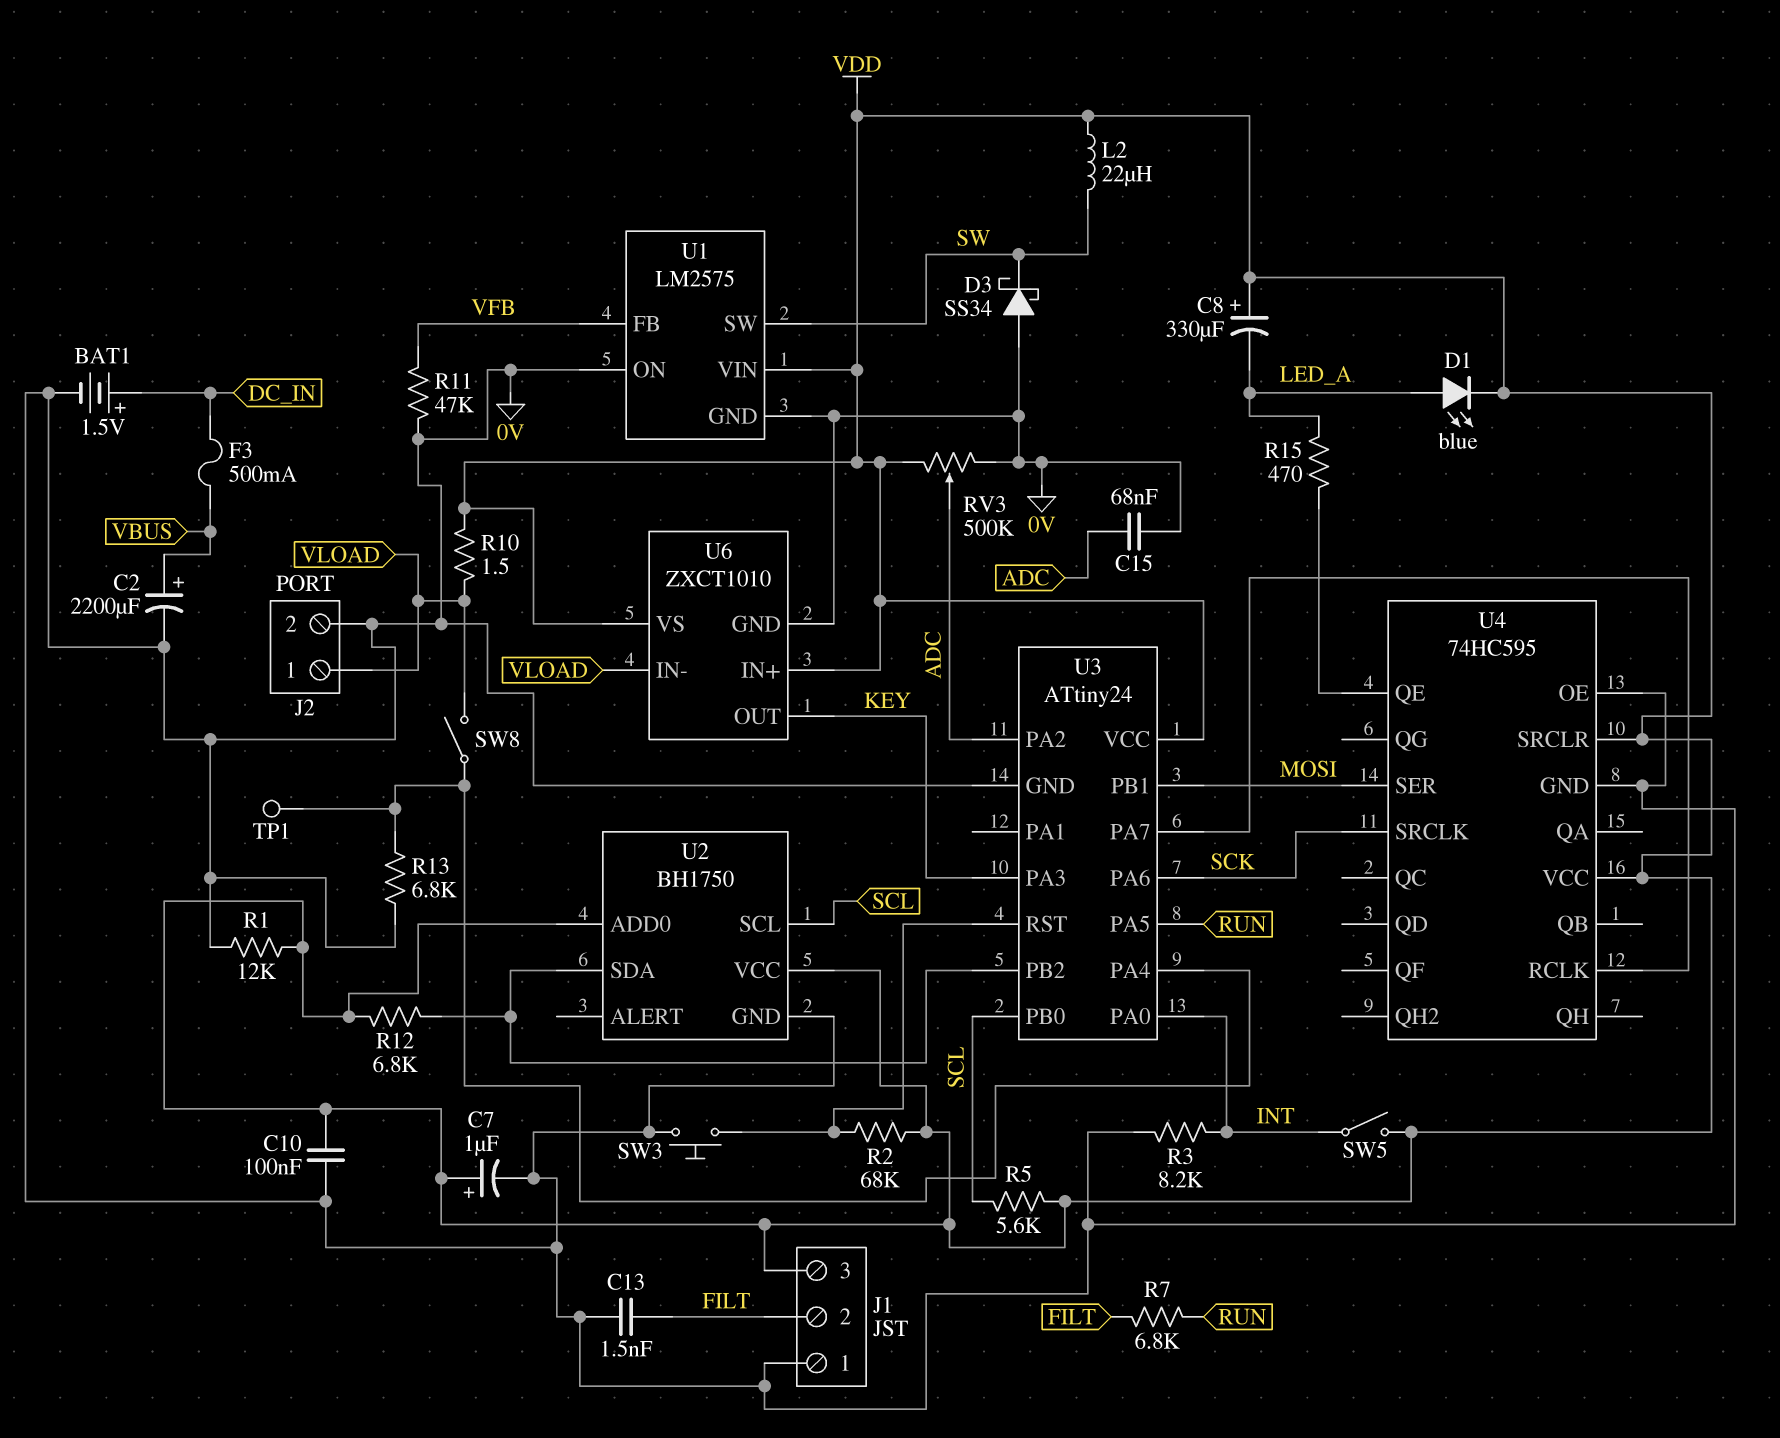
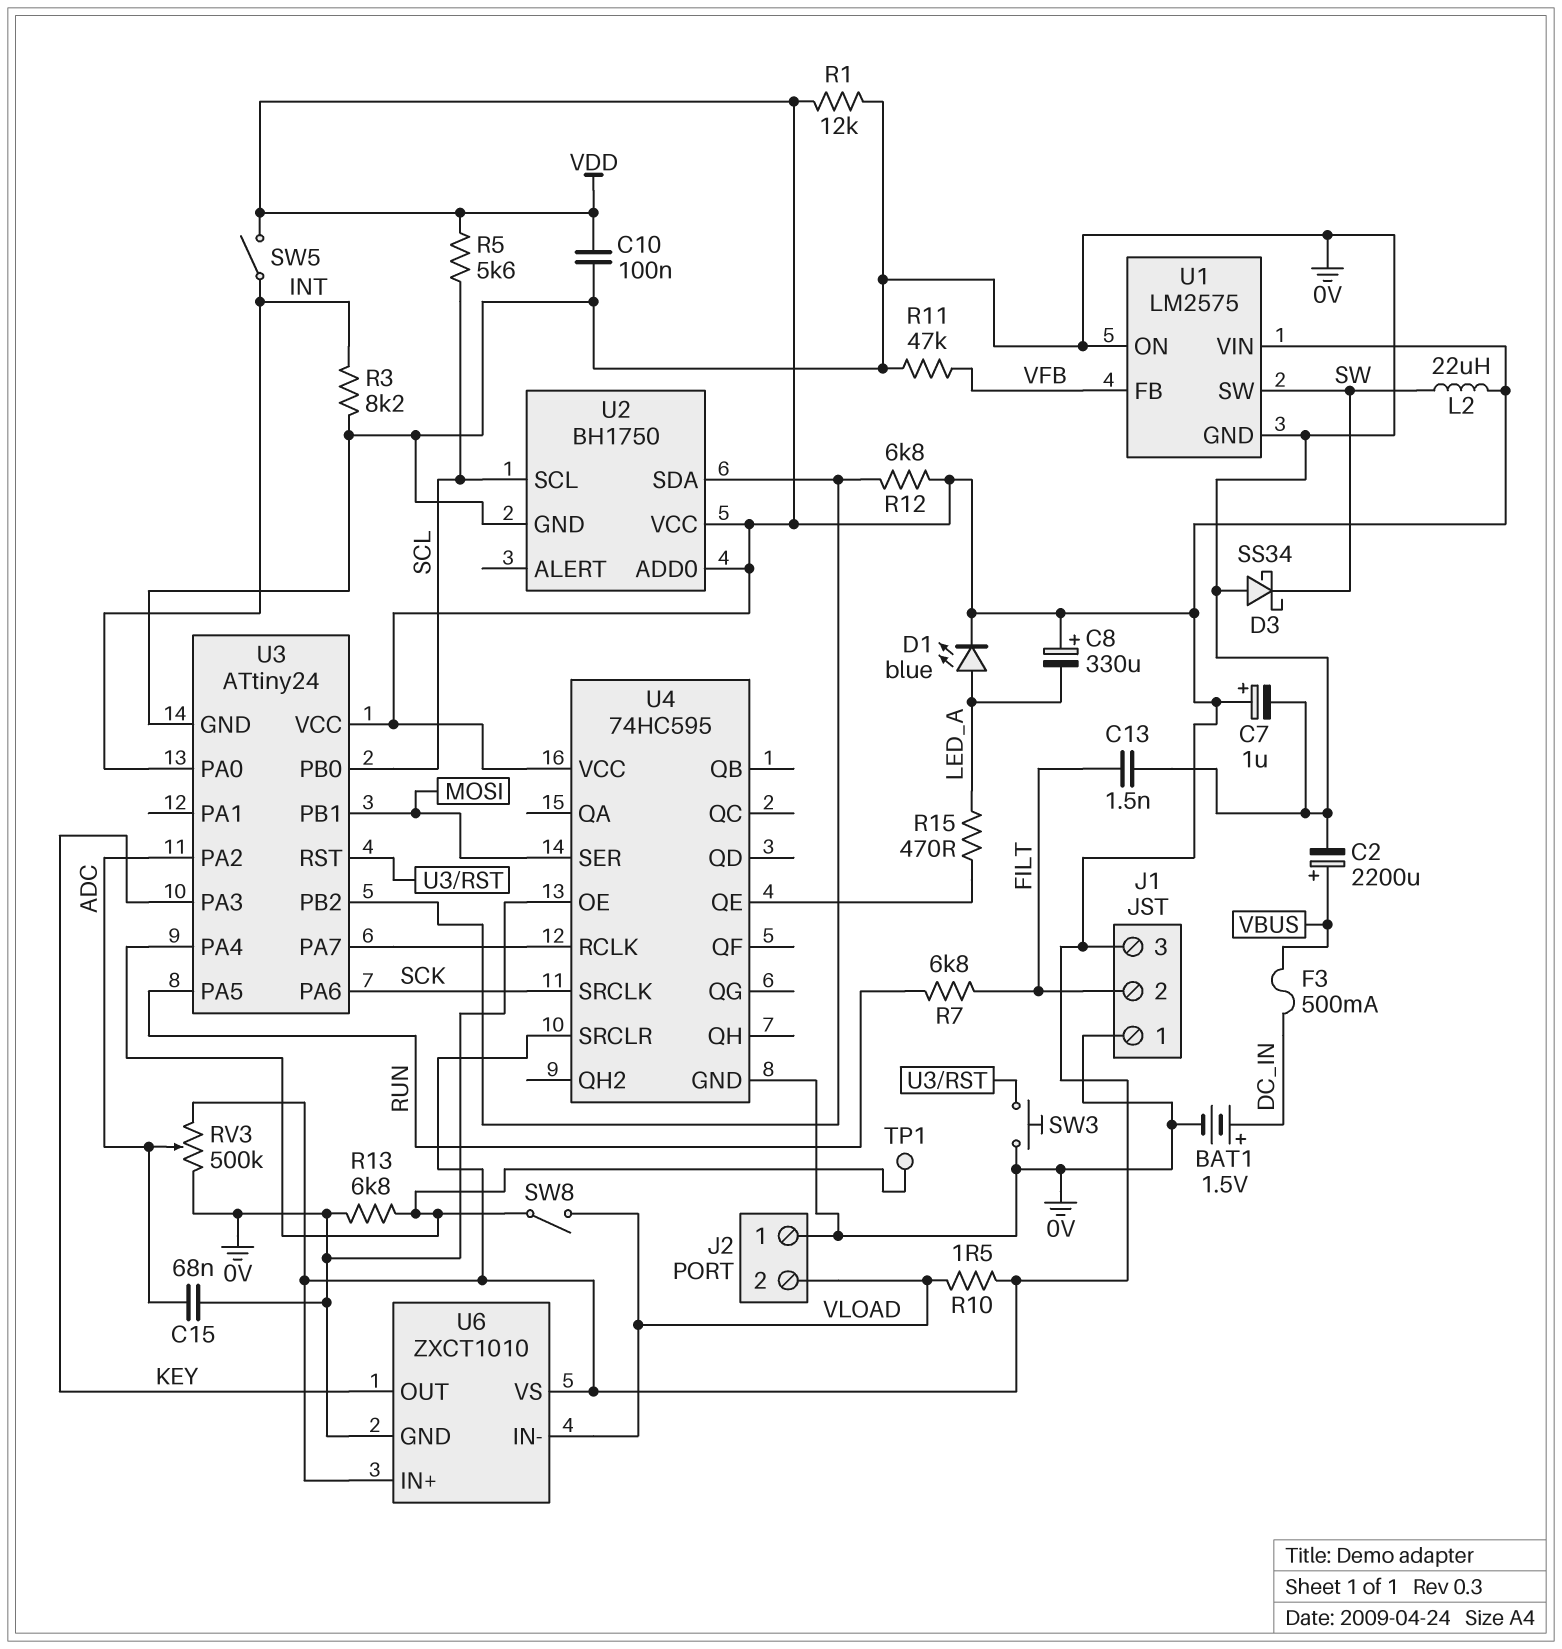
J2 pin 1: VLOAD -> 0V
J2 pin 2: 0V -> VLOAD
R2: 68k (U3/RST, VDD) -> none

